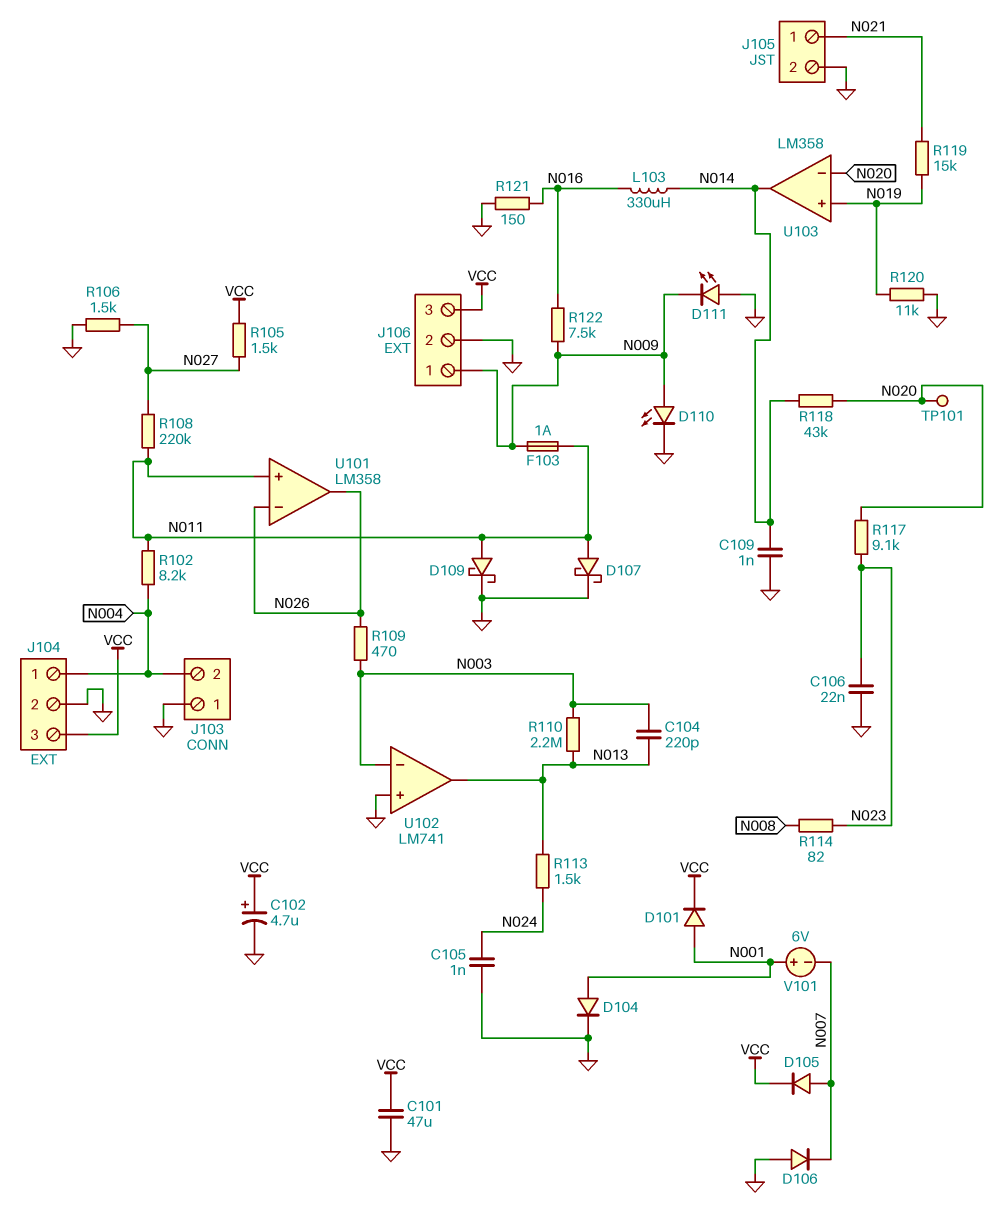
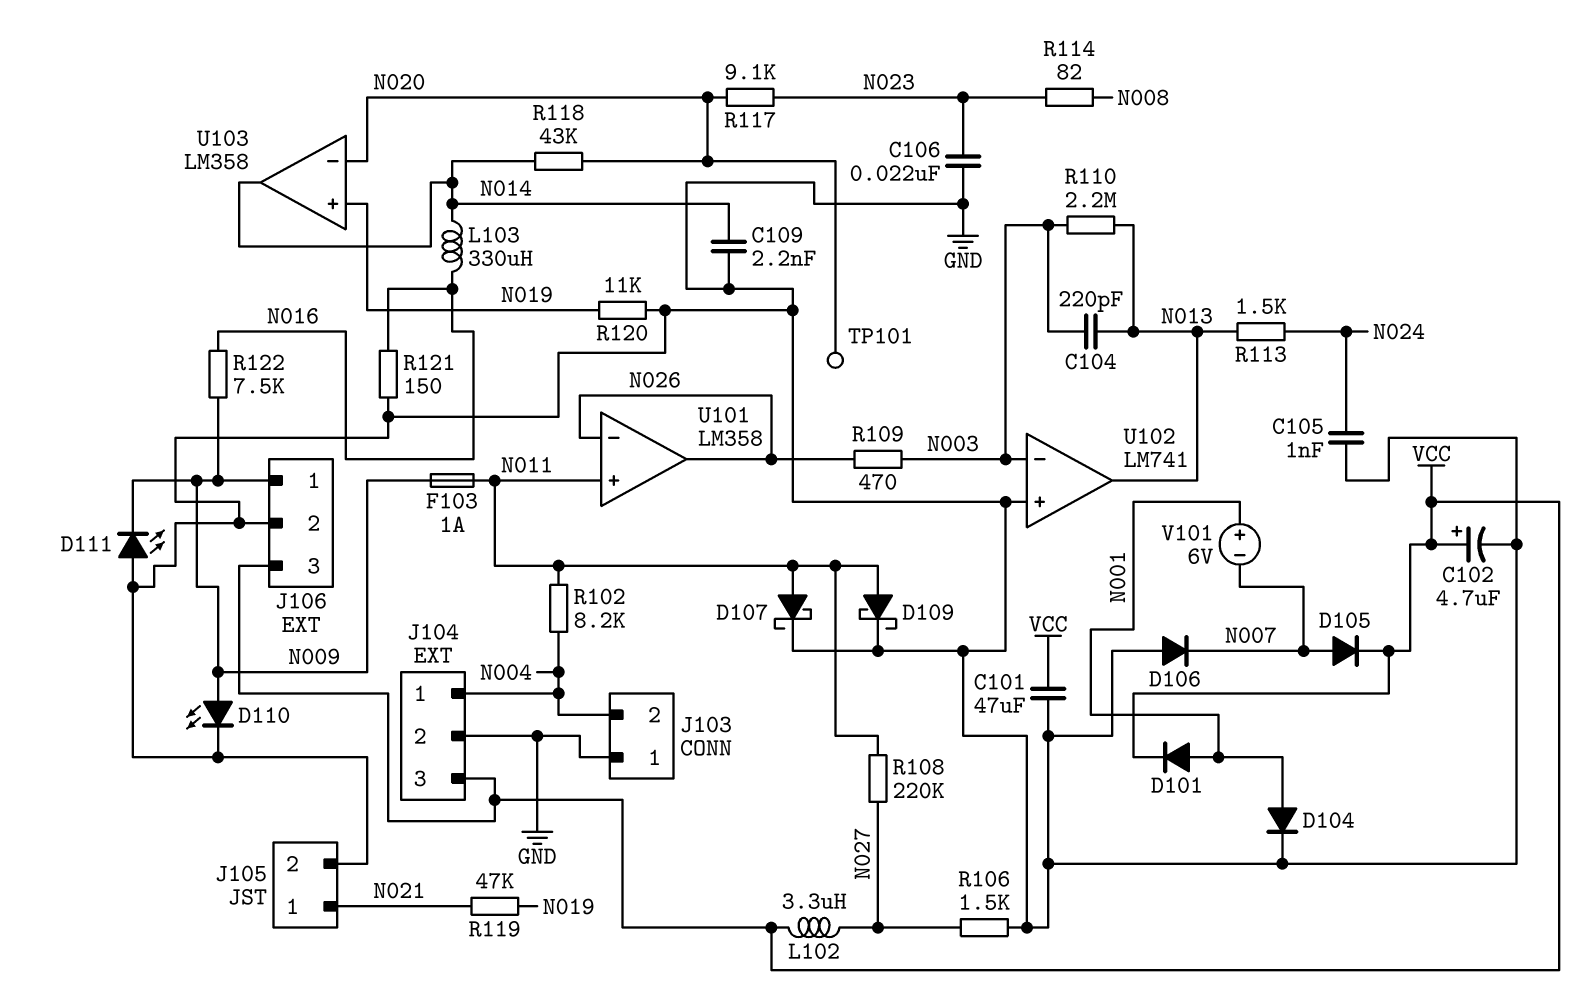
C109: 1nF (GND, N014) -> 2.2nF (GND, N014)
L102: none -> 3.3uH (N027, VCC)
R105: 1.5k (N027, VCC) -> none
R119: 15k (N019, N021) -> 47k (N019, N021)

